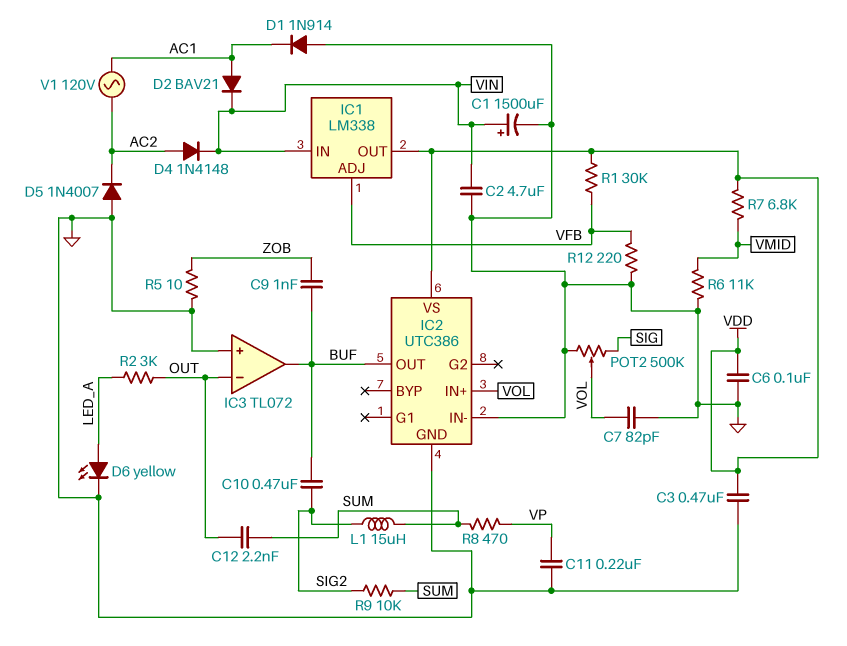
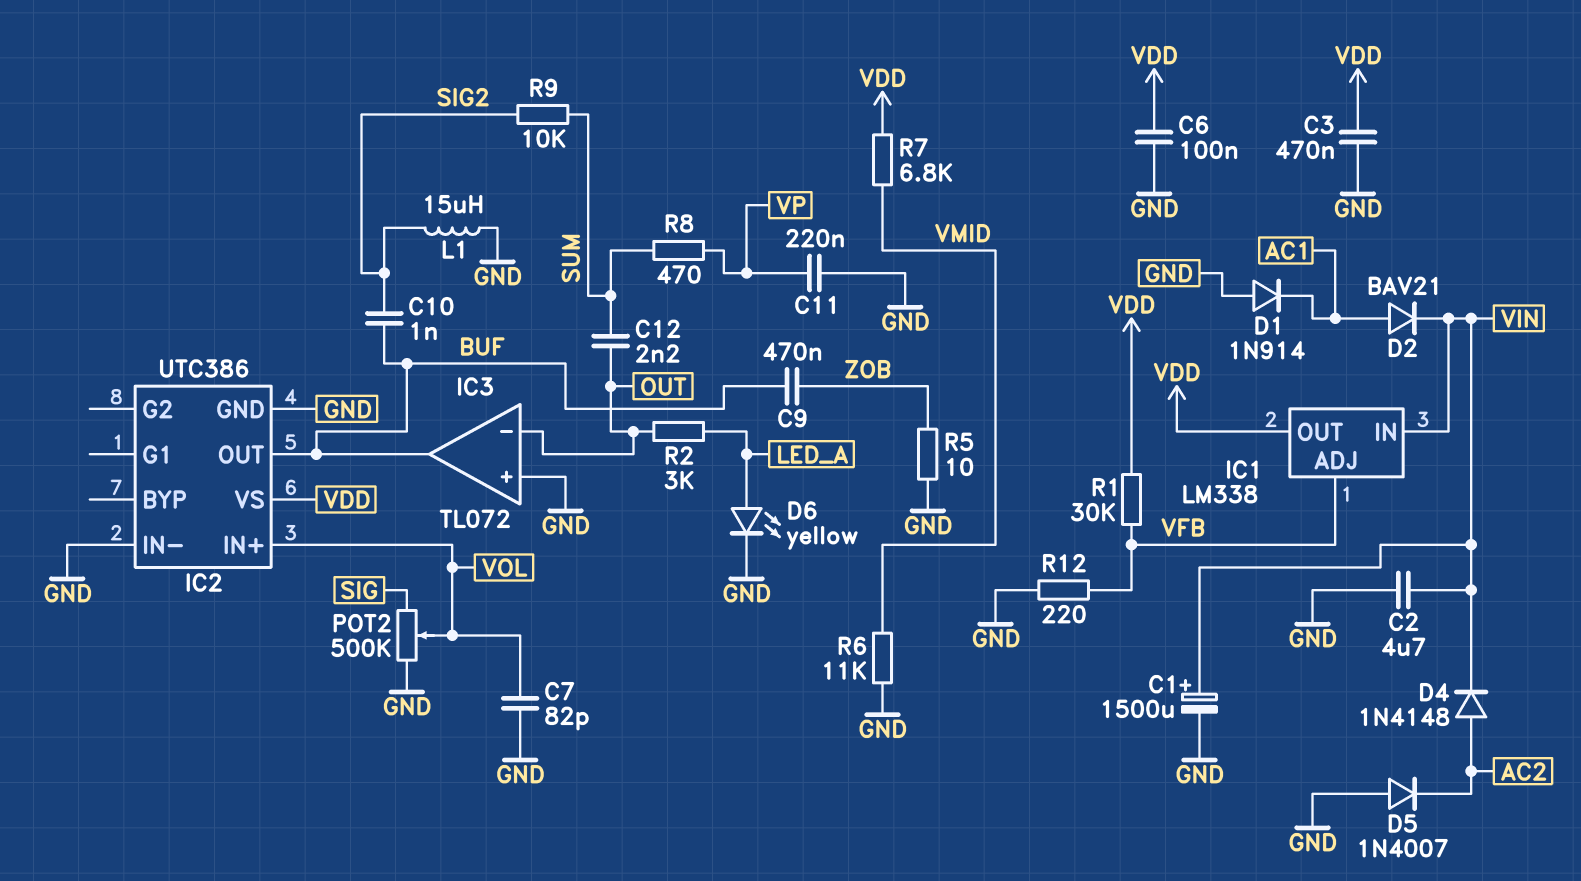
C9: 1nF (BUF, ZOB) -> 470nF (BUF, ZOB)
C10: 470nF (BUF, SIG2) -> 1nF (BUF, SIG2)
L1: 15uH (SIG2, SUM) -> 15uH (GND, SIG2)
V1: AC 120V (AC1, AC2) -> none

